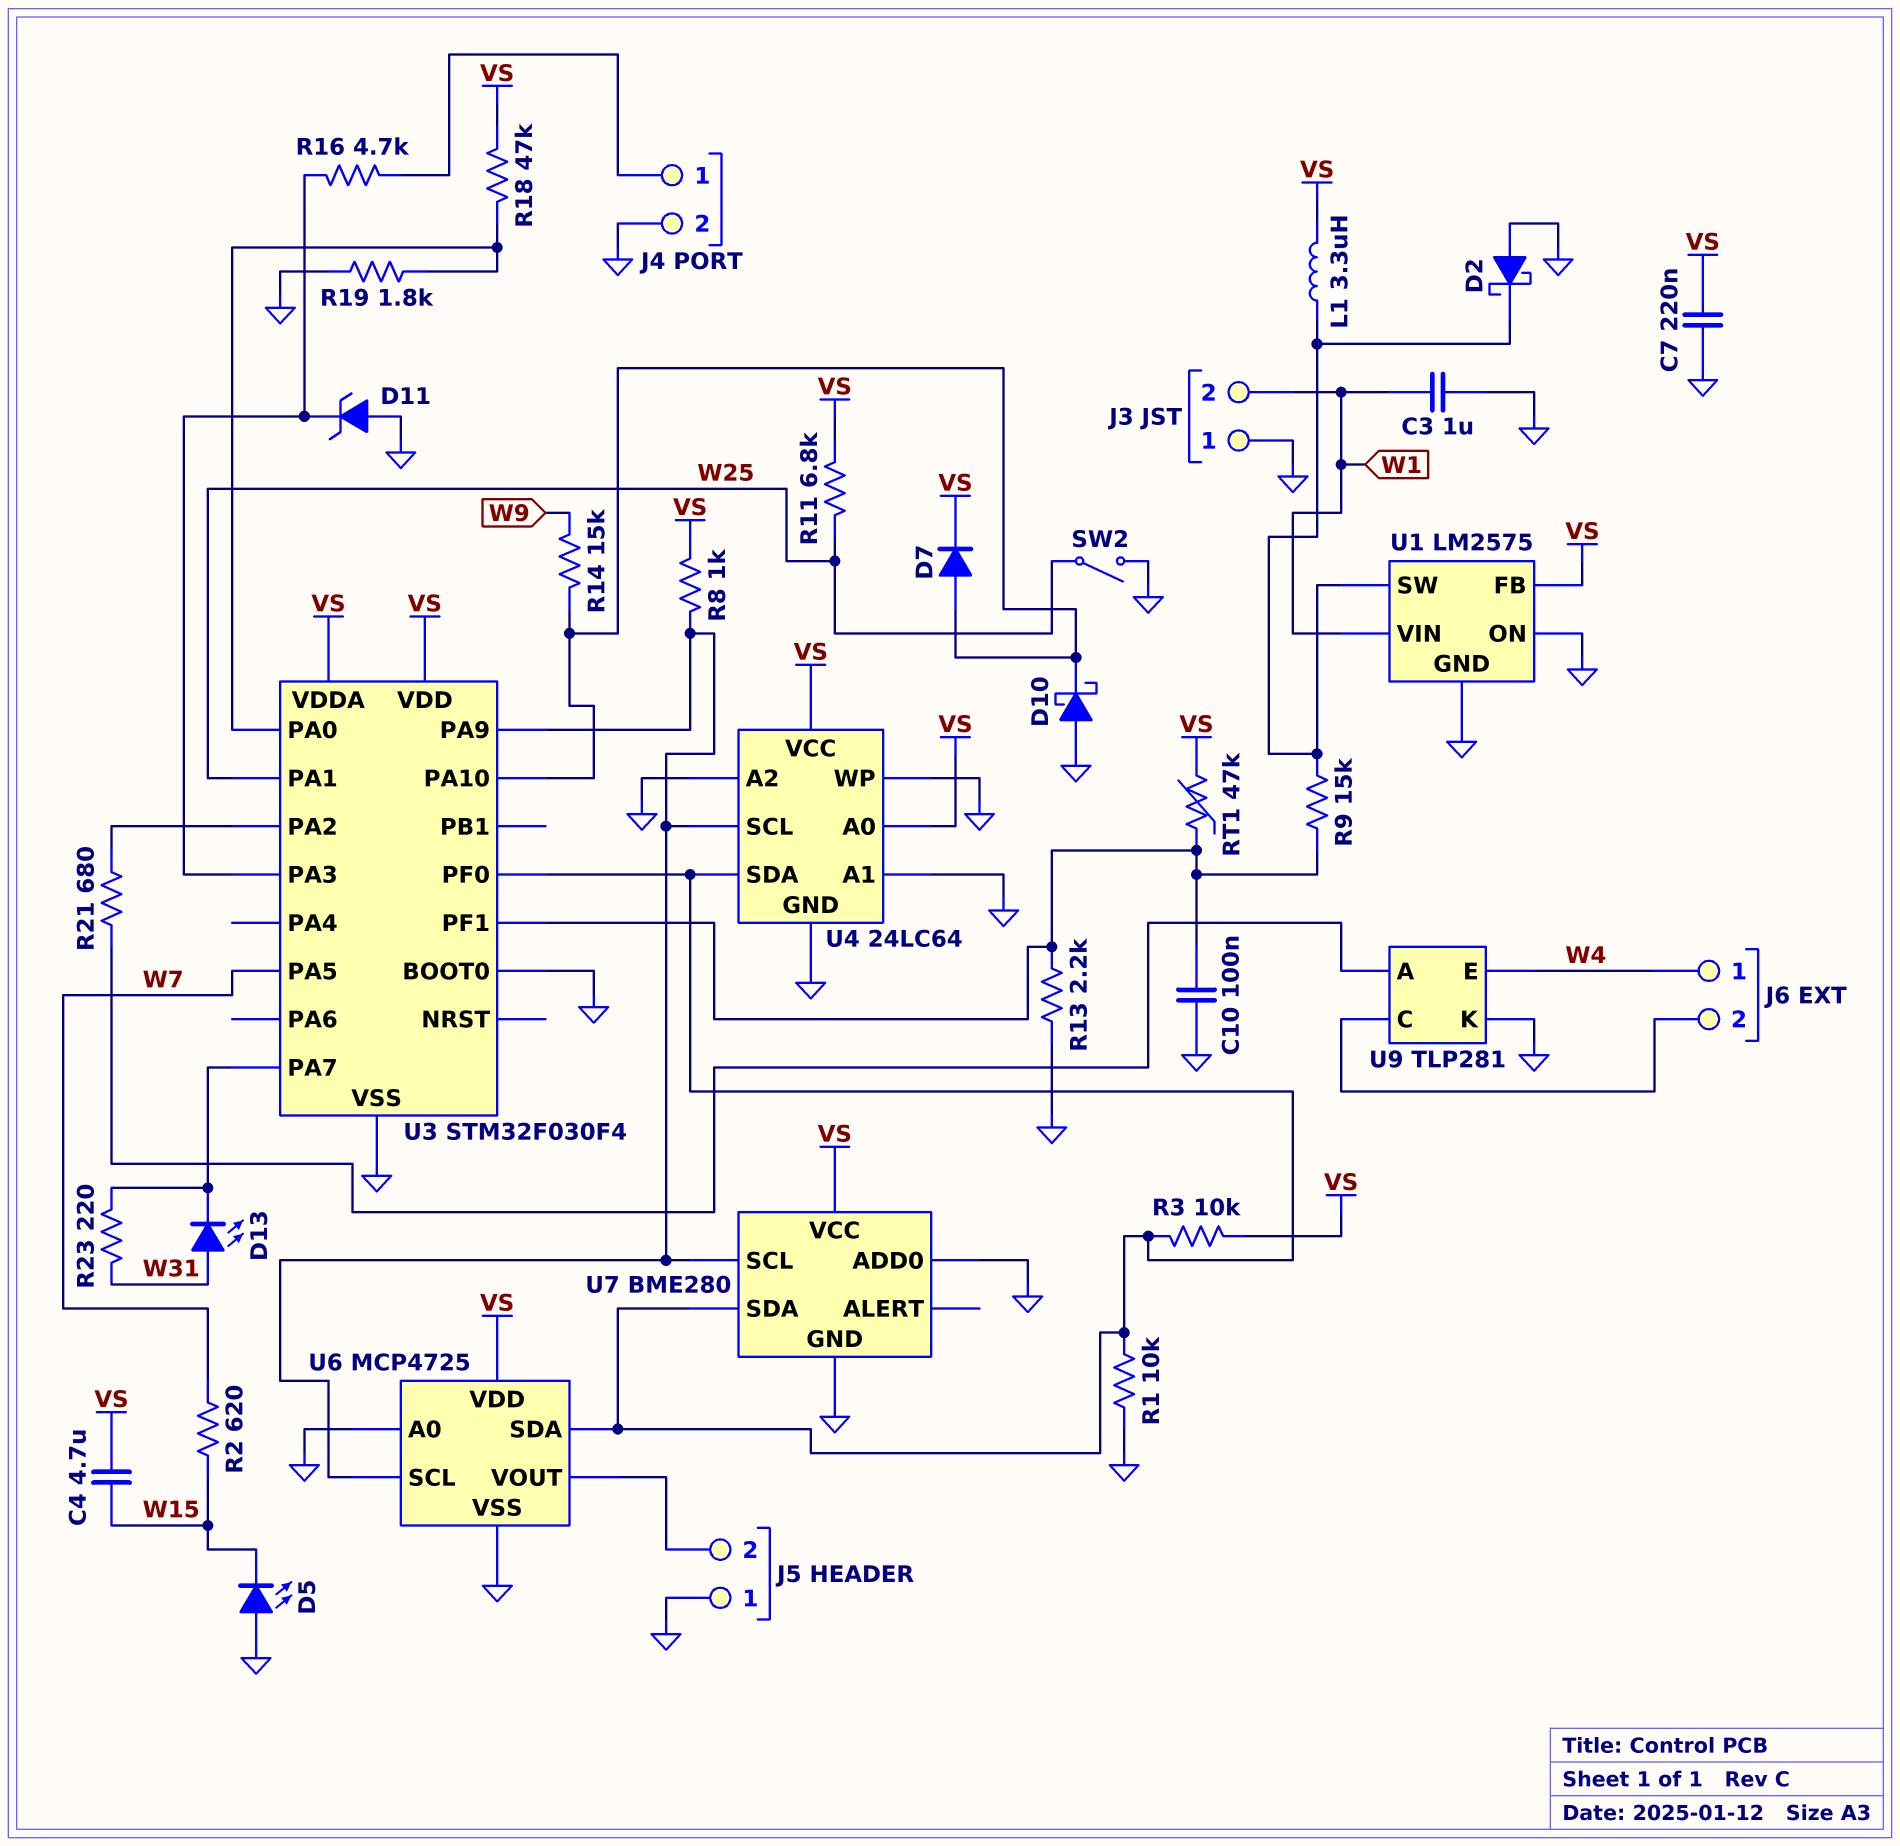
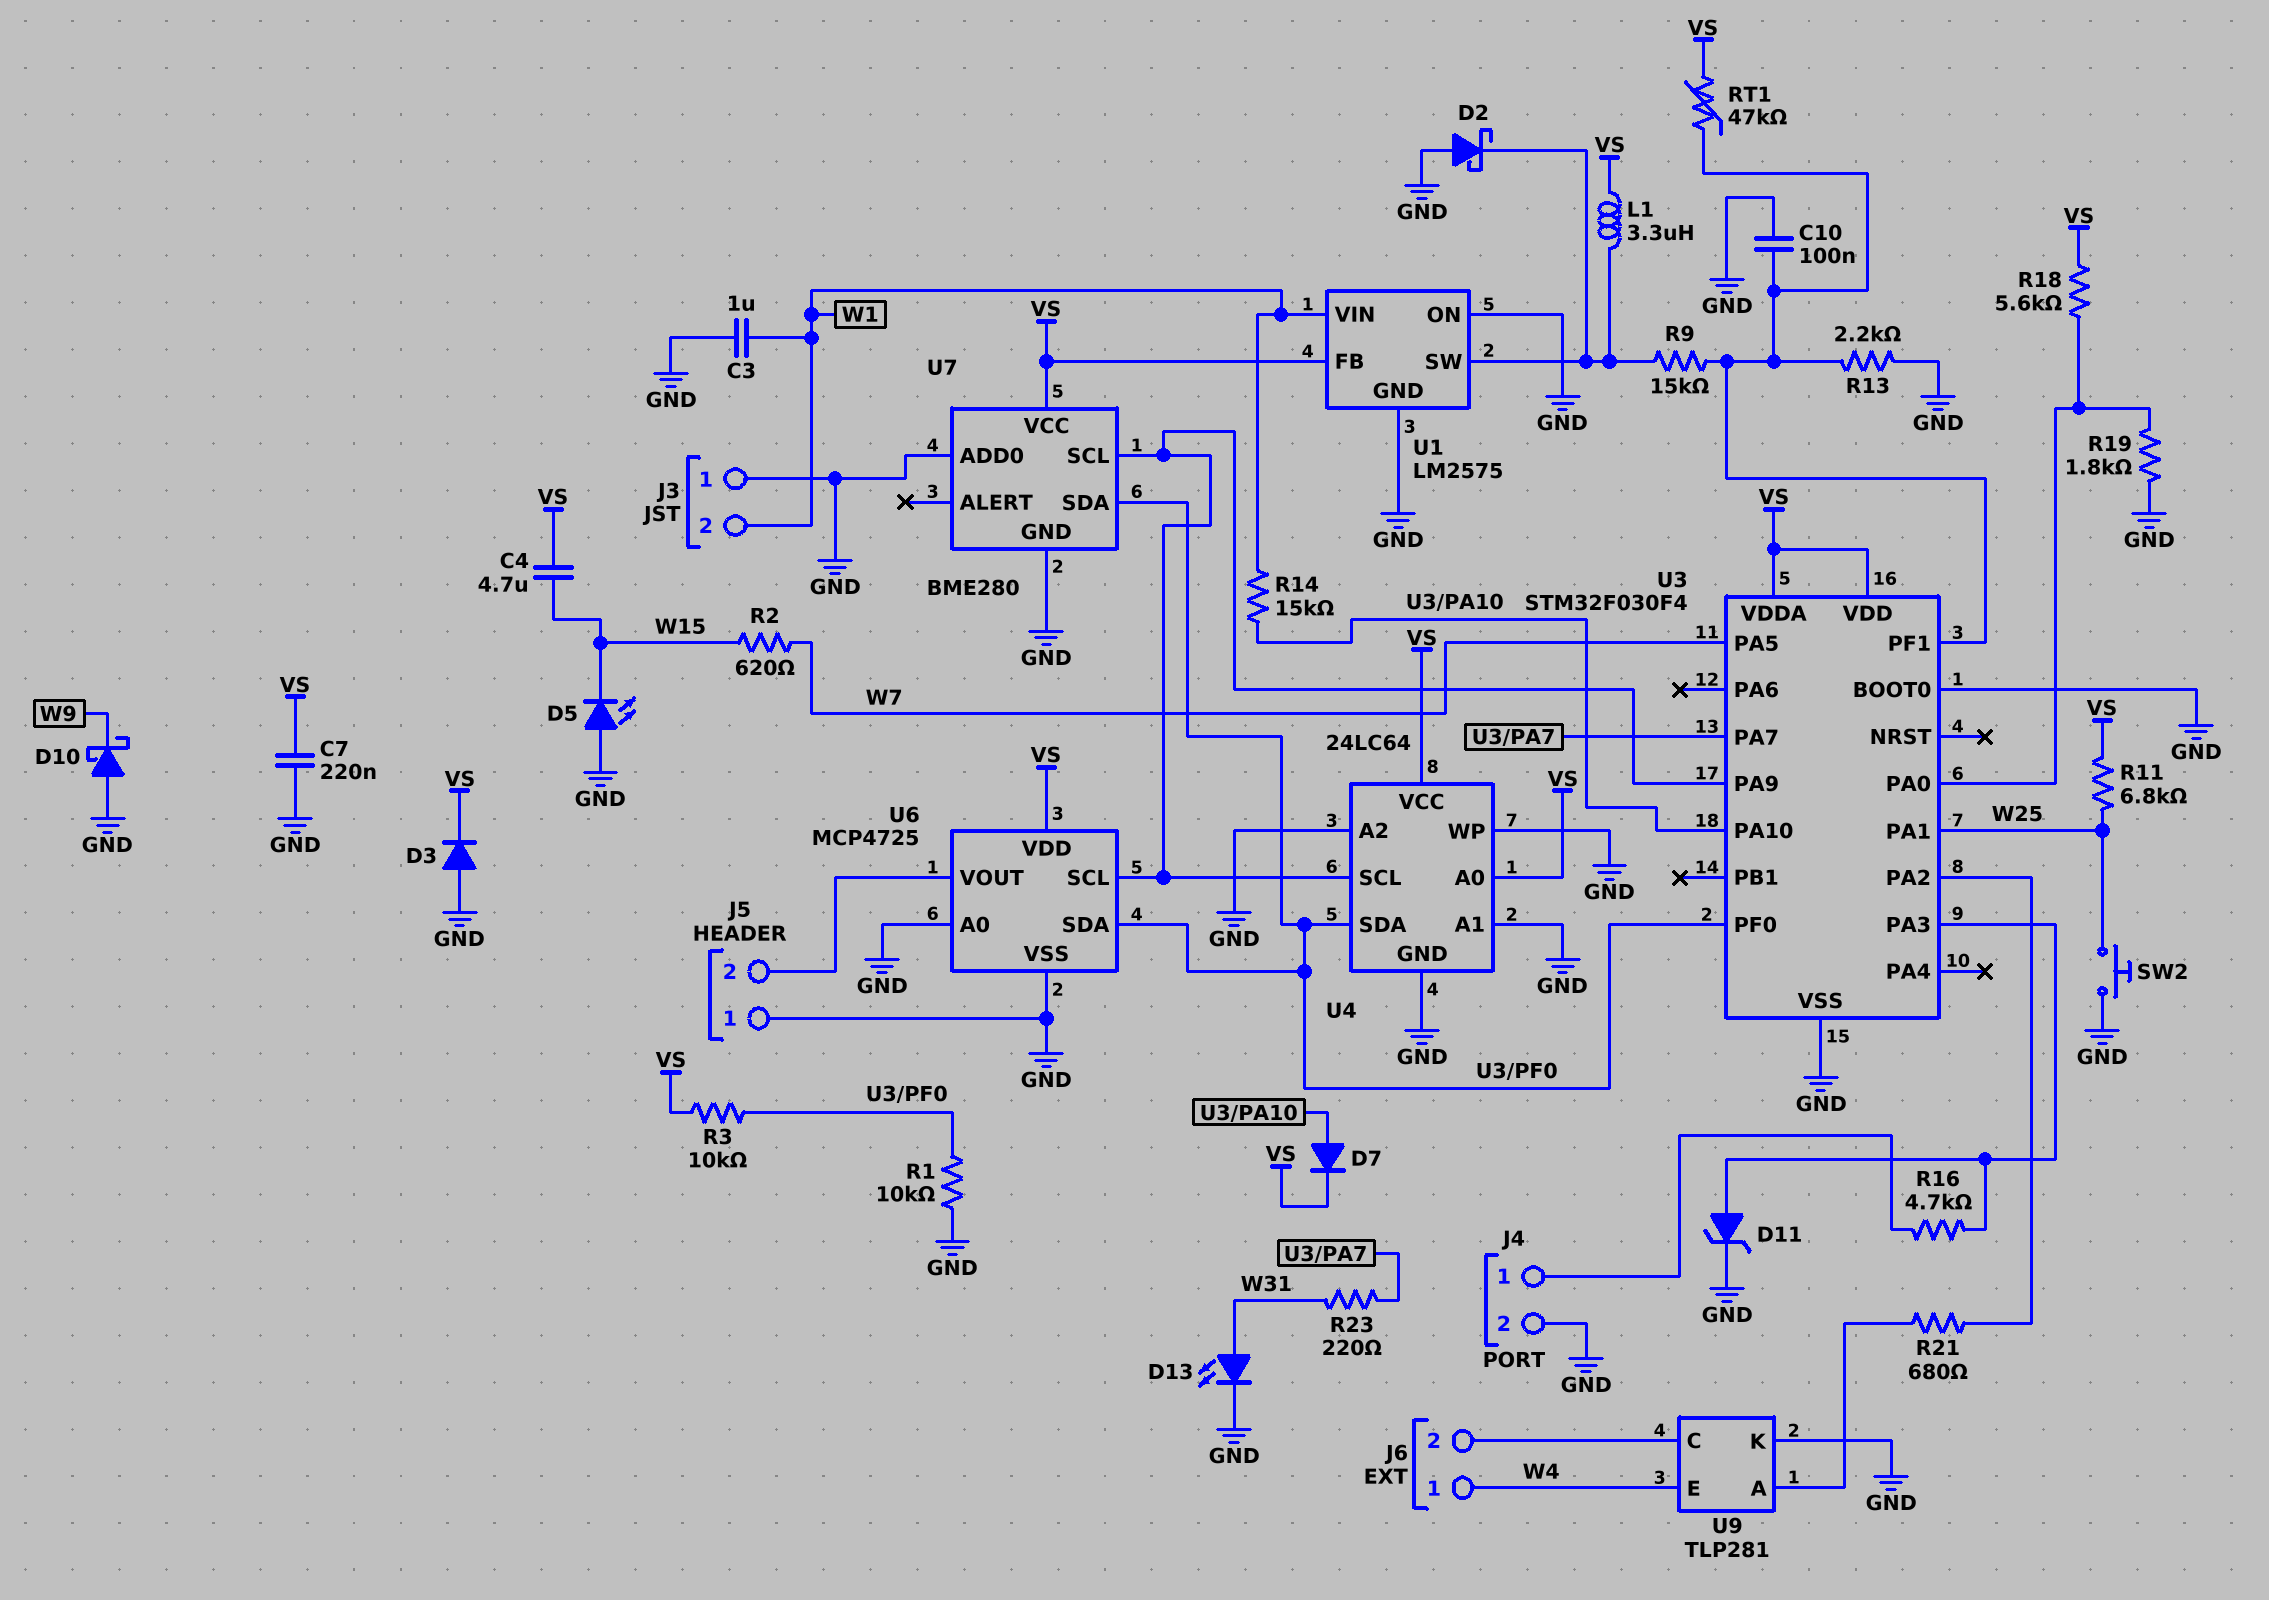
D3: none -> diode (A GND, K VS)
D10: schottky (A GND, K U3/PA10) -> schottky (A GND, K W9)
D11: zener (A GND, K U3/PA3) -> zener (A U3/PA3, K GND)
D13: LED (A W31, K U3/PA7) -> LED (A W31, K GND)
R8: 1k (U3/PA9, VS) -> none
R14: 15k (U3/PA10, W9) -> 15k (U3/PA10, W1)
R18: 47k (U3/PA0, VS) -> 5.6k (U3/PA0, VS)
SW2: switch (GND, W25) -> button (GND, W25)

